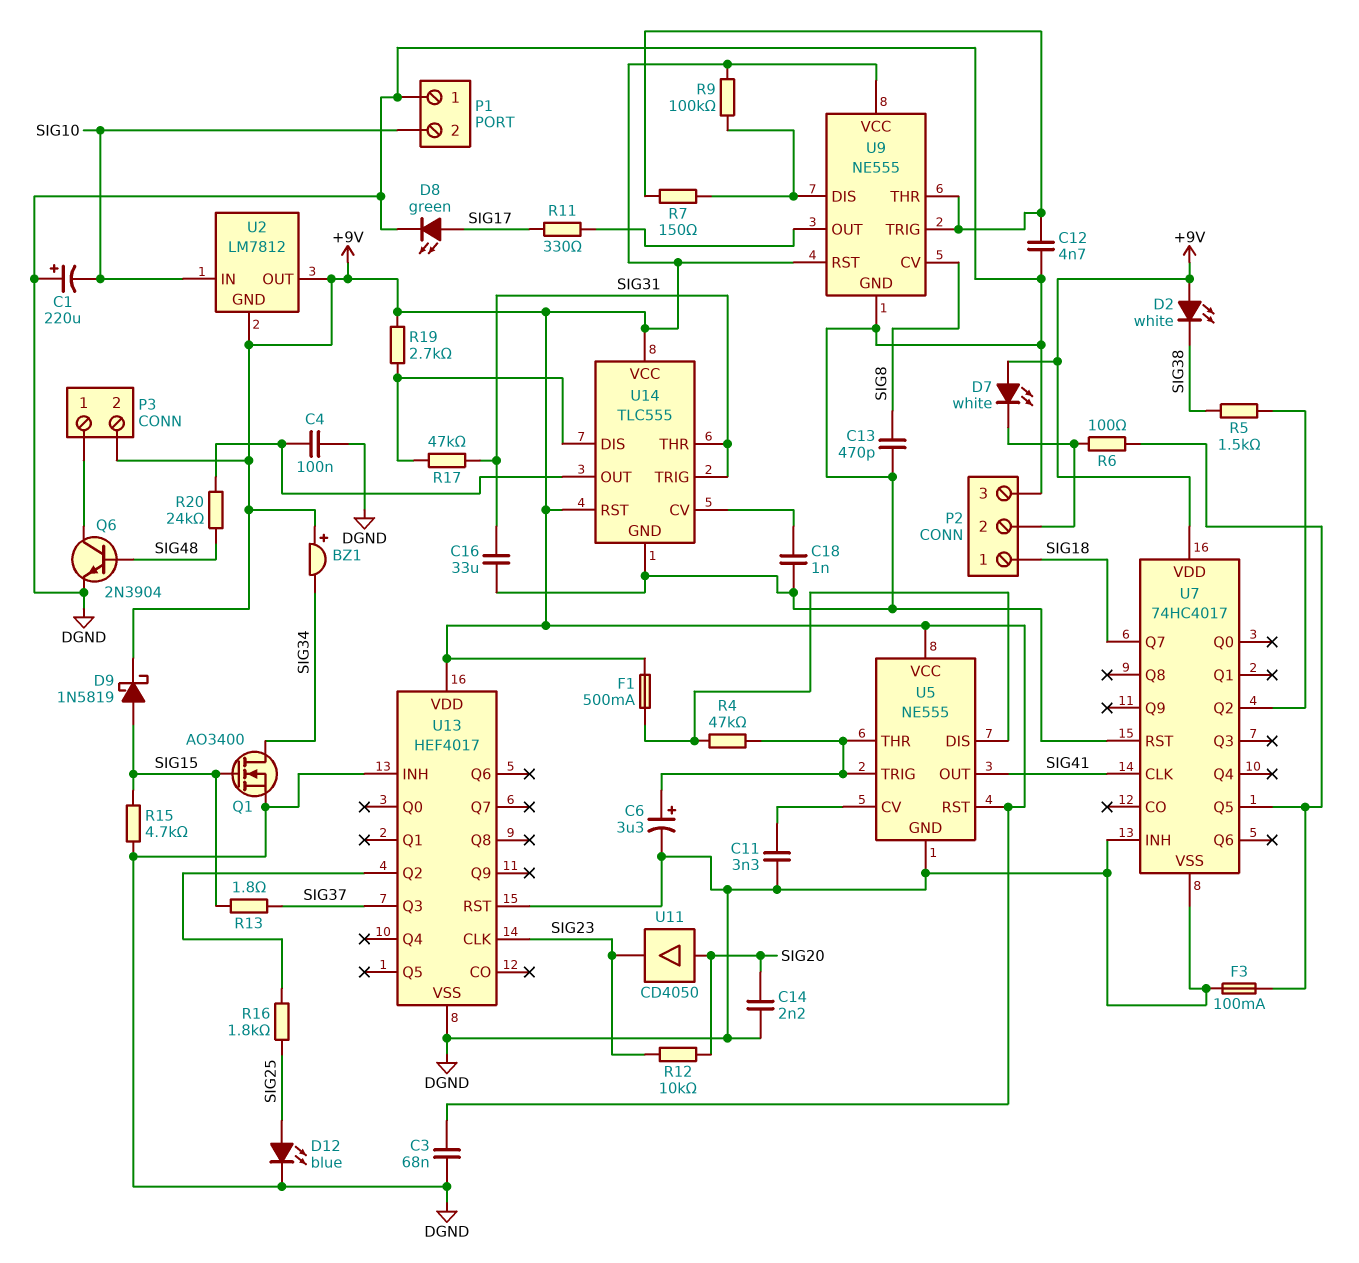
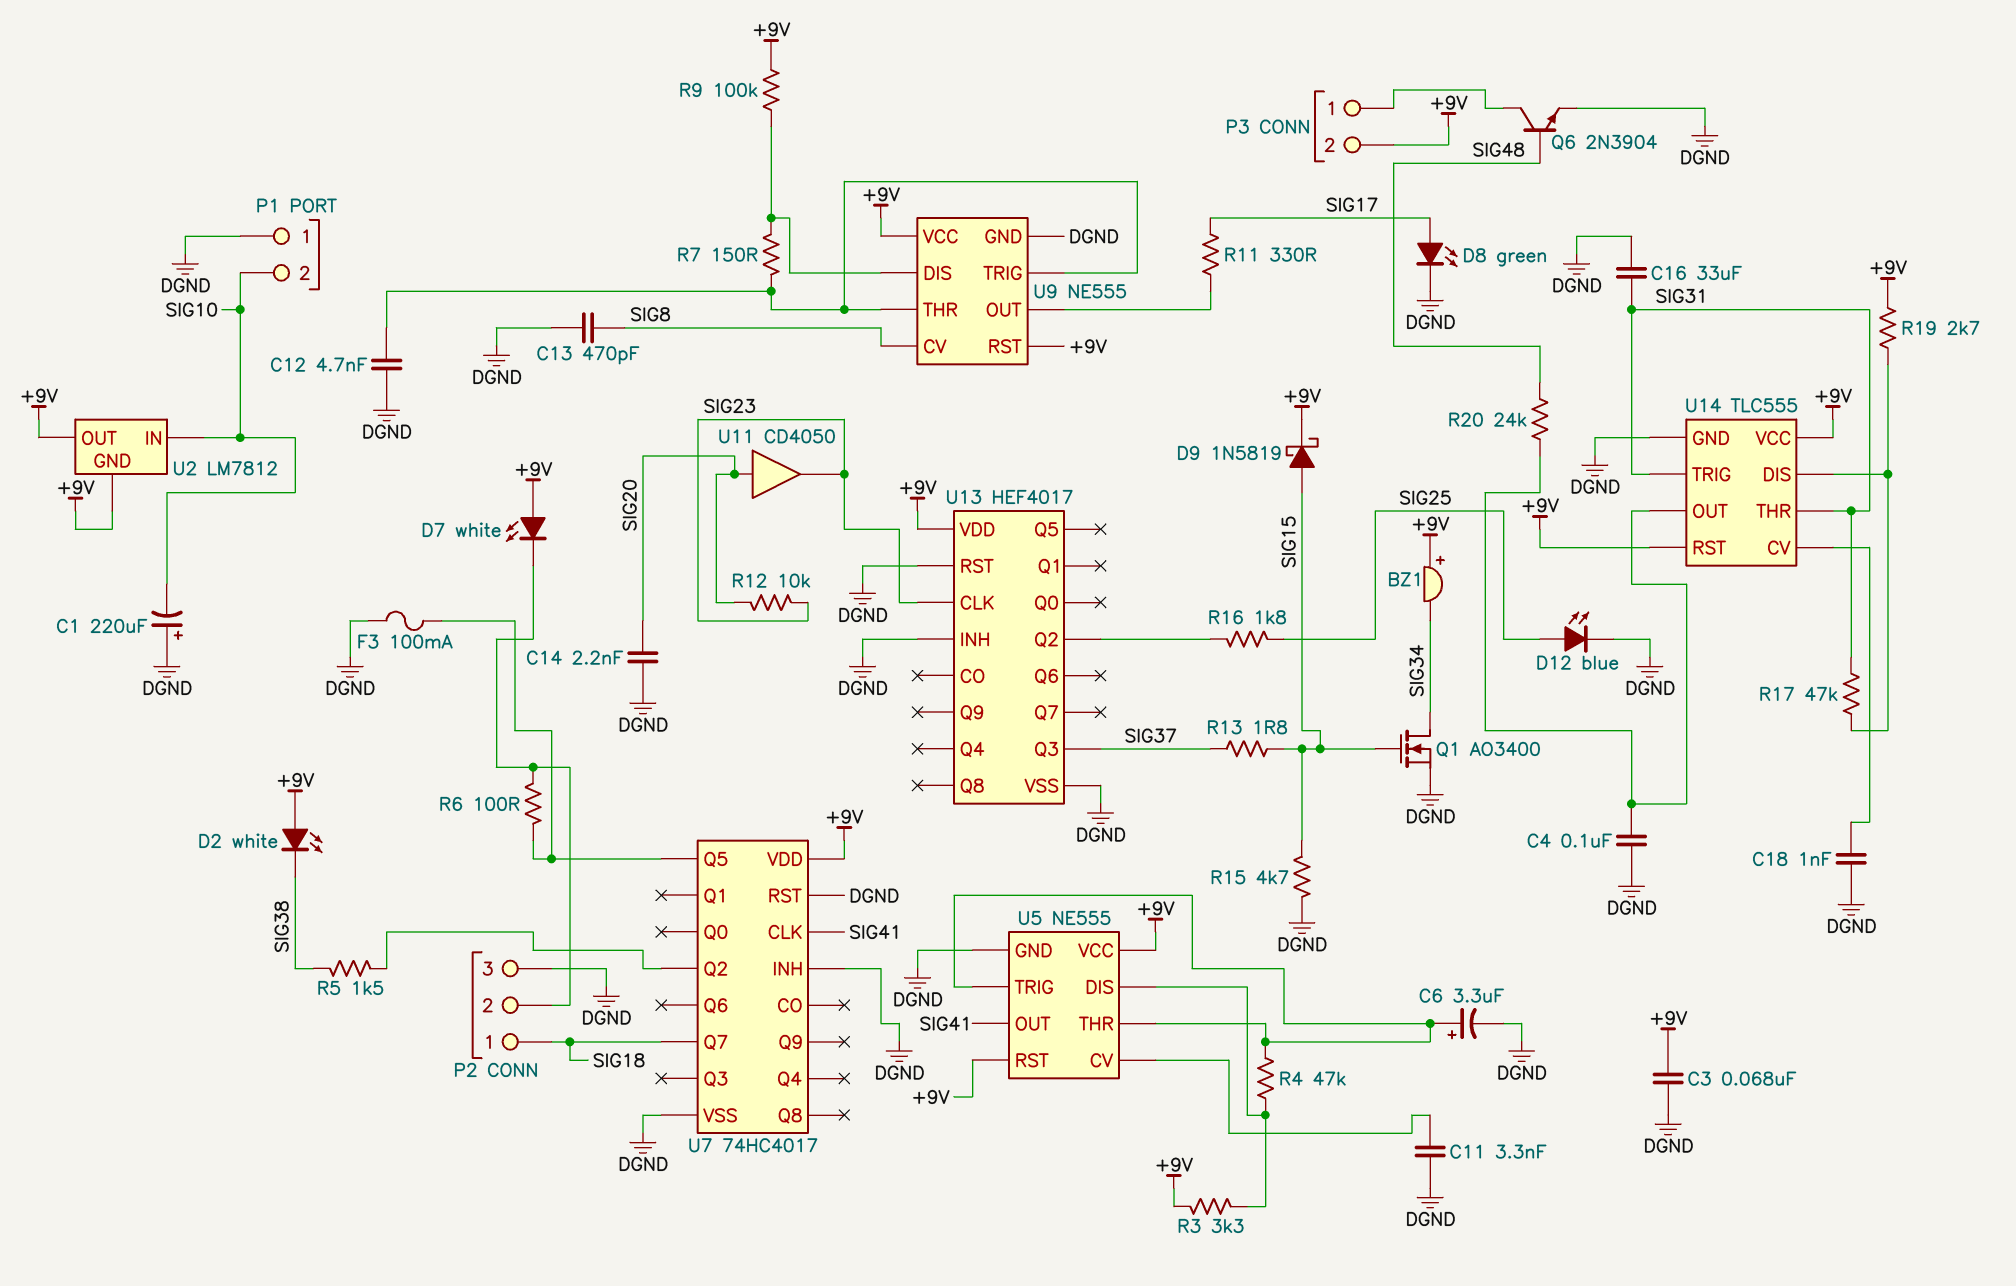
F1: 500mA (+9V, U5/DIS) -> none
R3: none -> 3.3k (+9V, U5/DIS)

